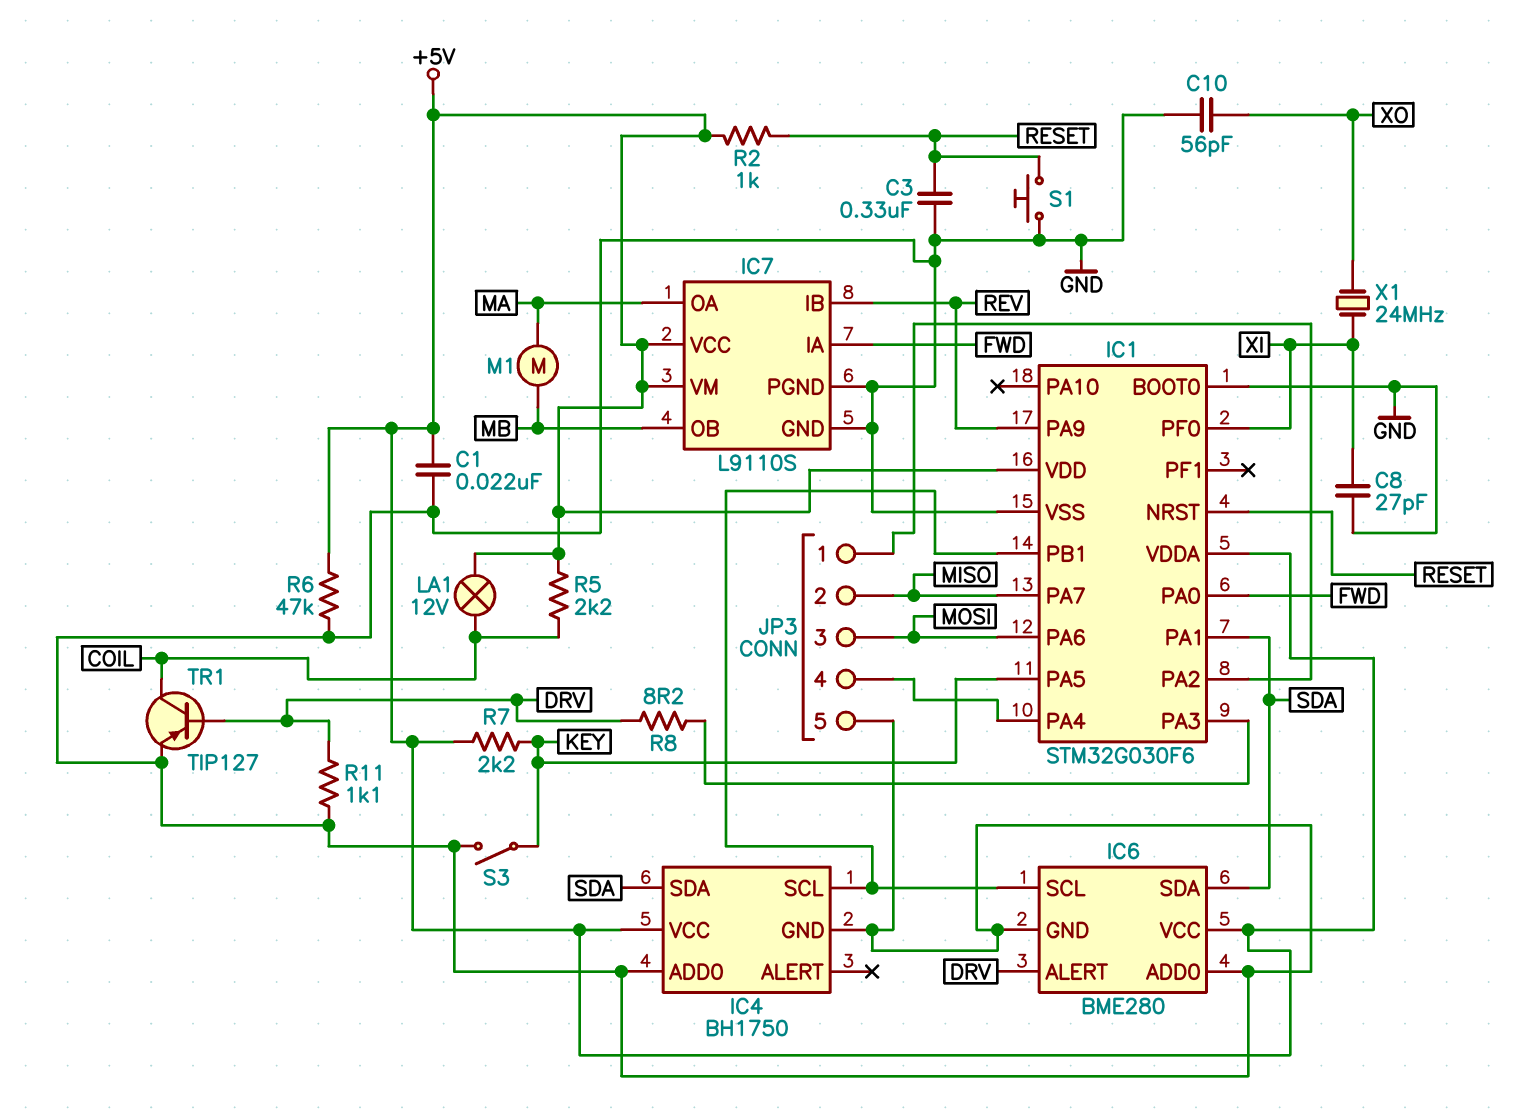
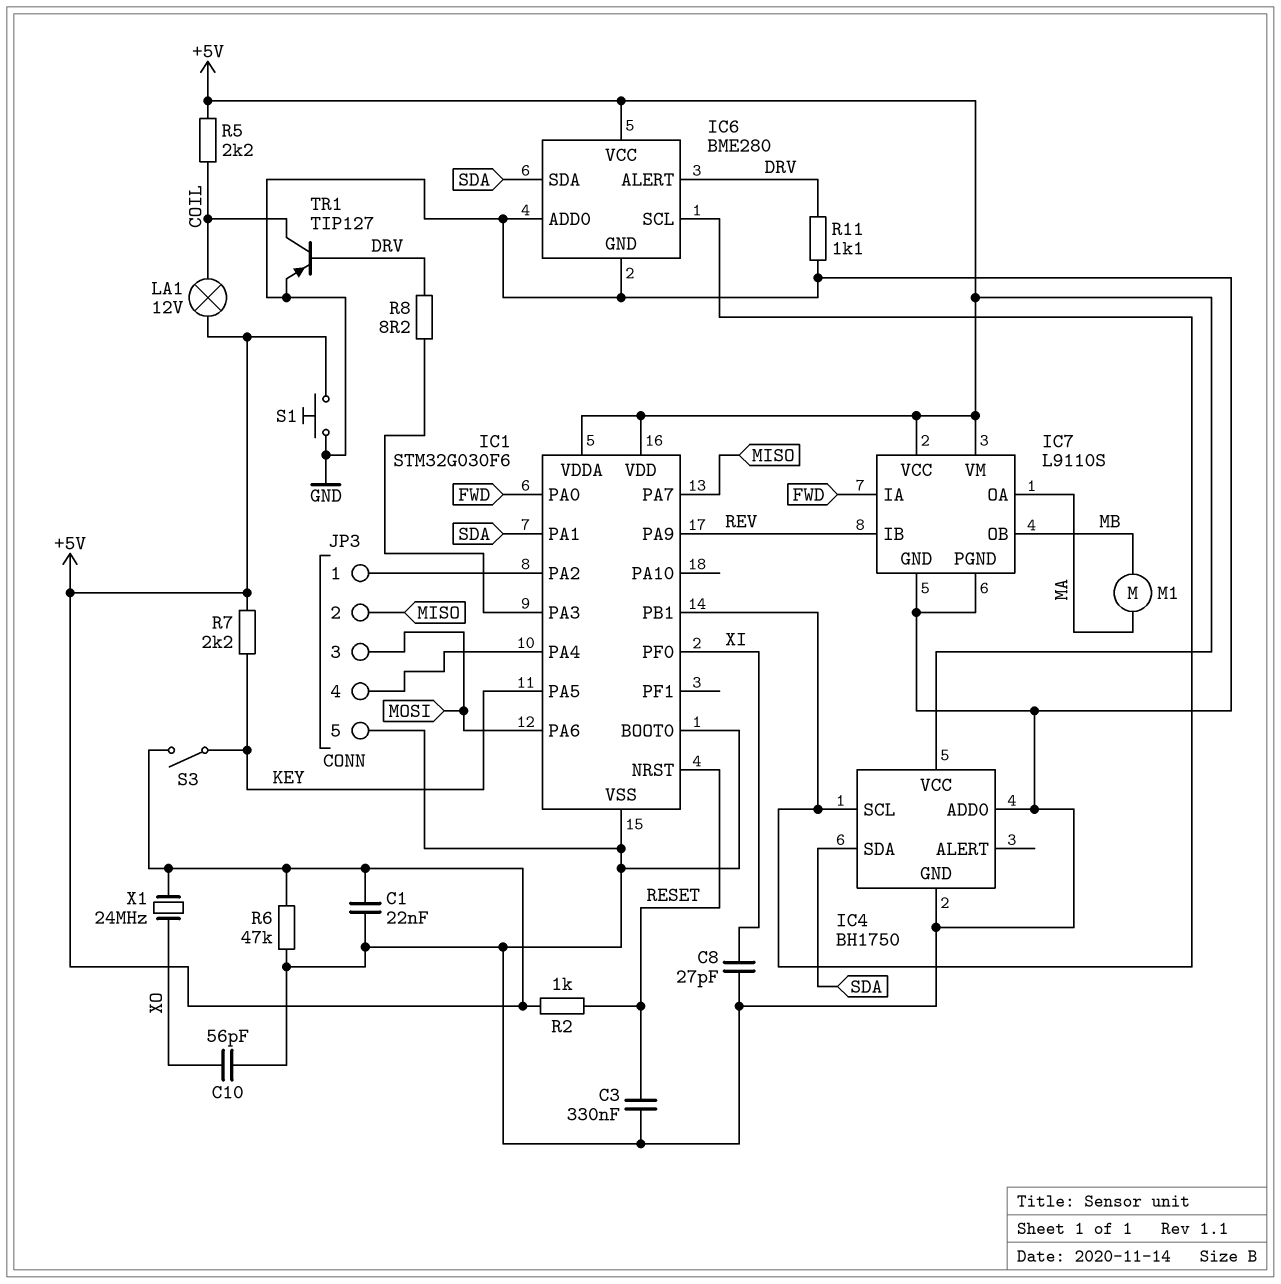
S1: button (GND, RESET) -> button (+5V, GND)
S3: switch (GND, KEY) -> switch (+5V, KEY)
X1: 24MHz (XI, XO) -> 24MHz (+5V, XO)

